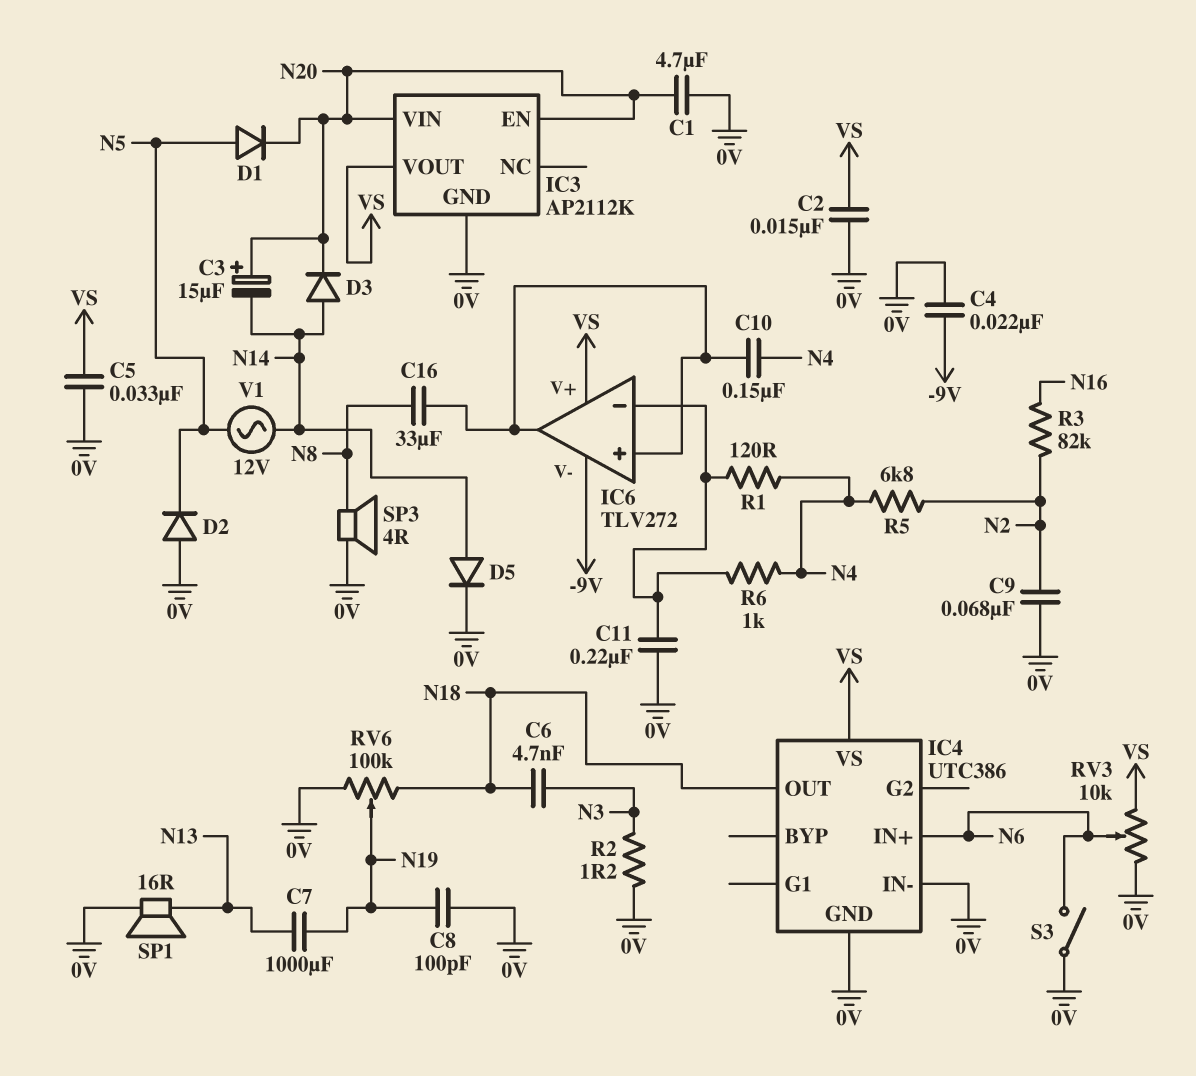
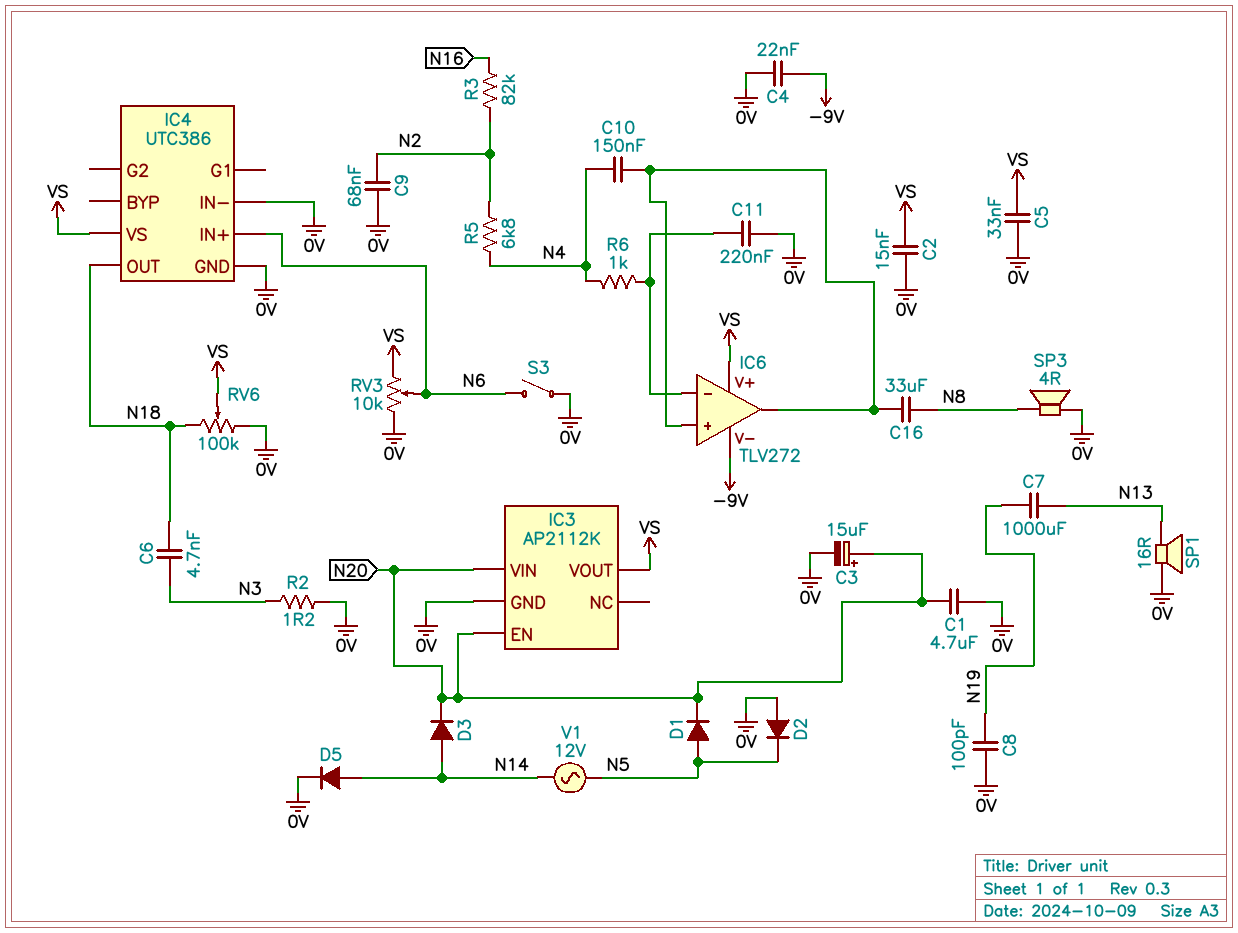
C3: 15uF (plus N20, minus N14) -> 15uF (plus N20, minus 0V)
R1: 120 (IC6/in-, N4) -> none
RV6: 100k (0V, N18, wiper N19) -> 100k (0V, N18, wiper VS)

